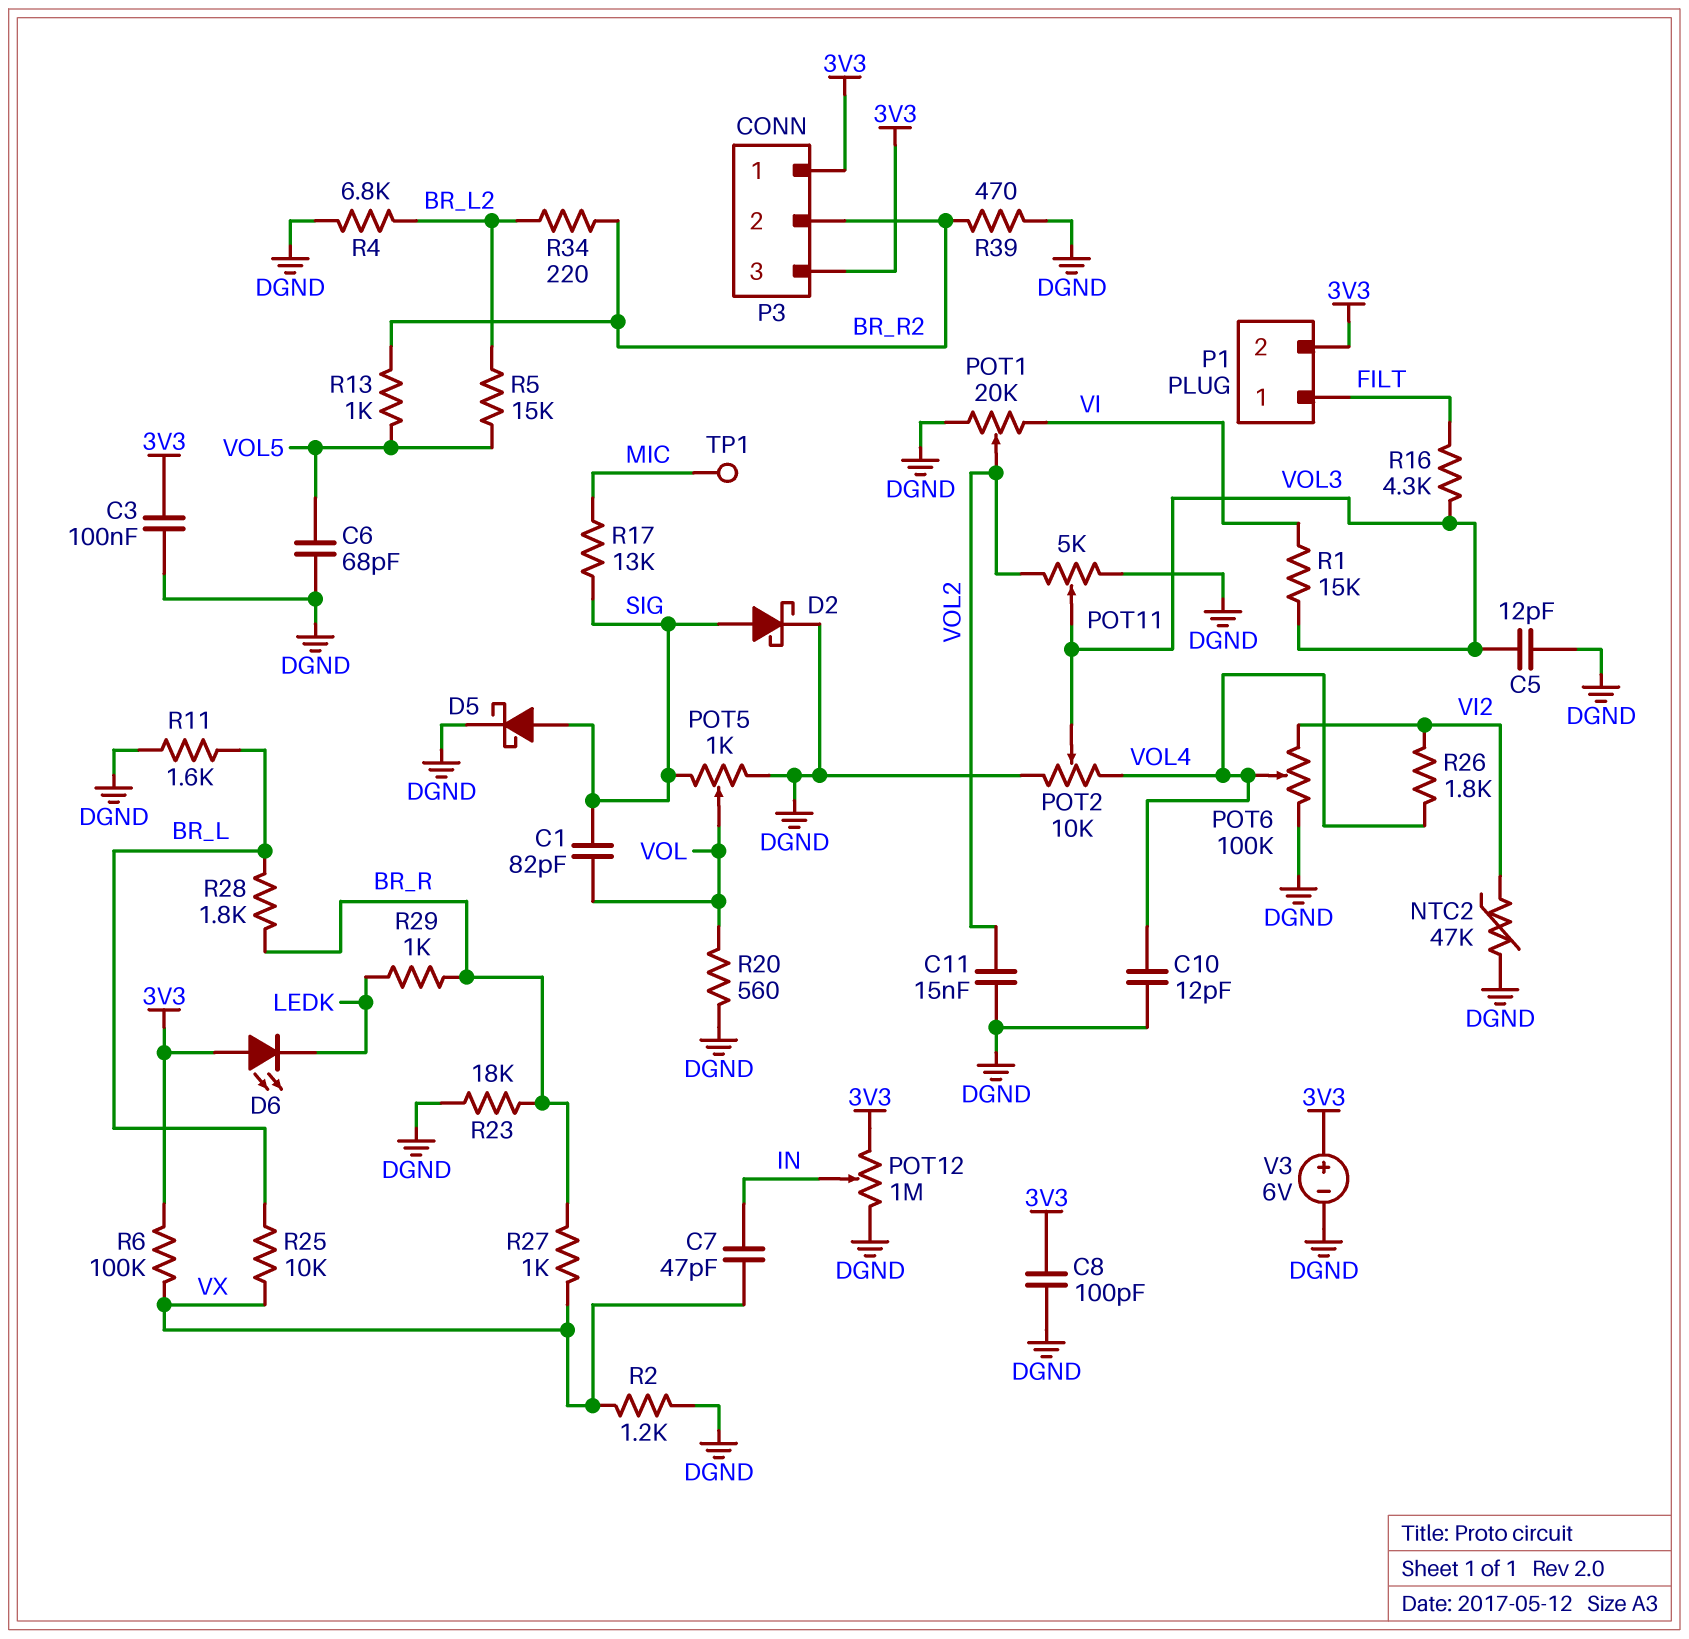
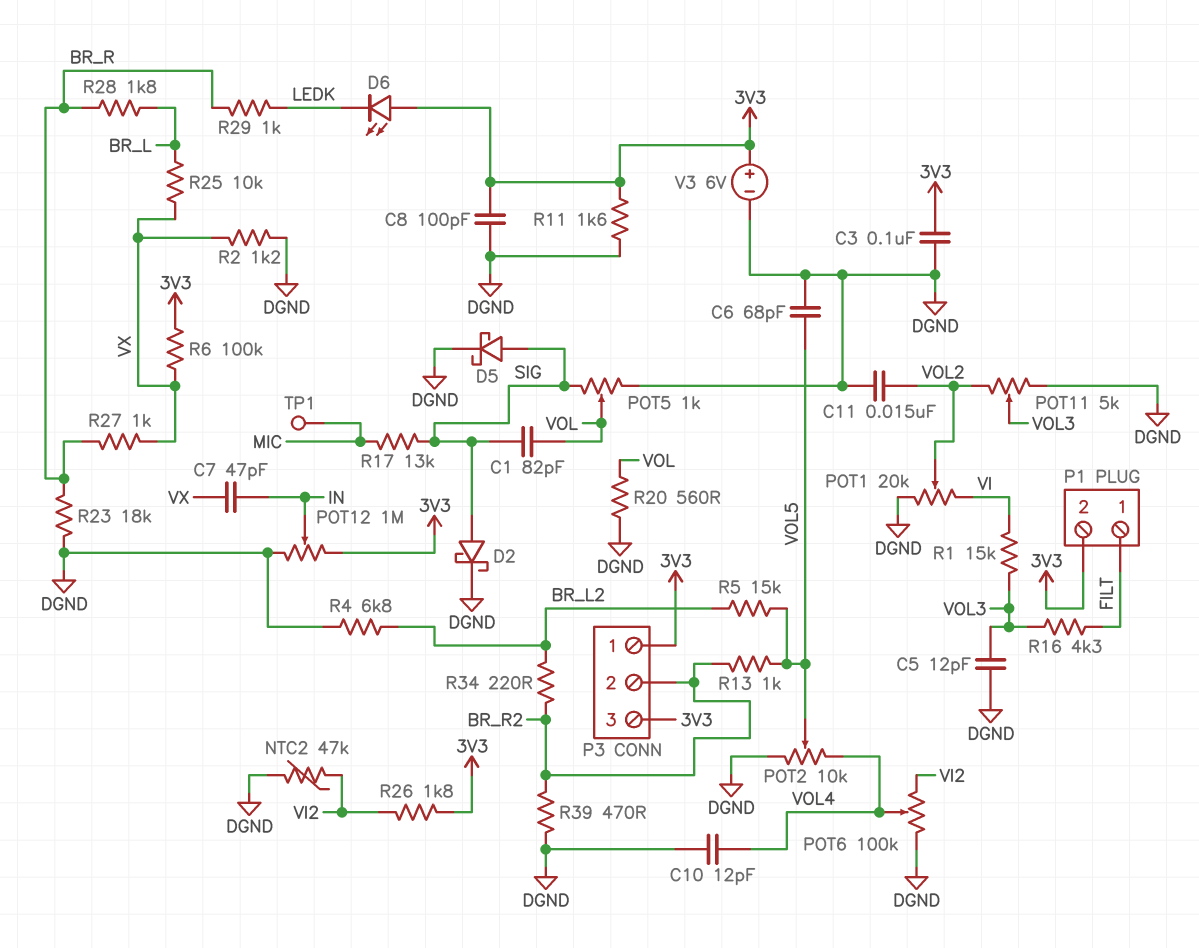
POT2: 10k (DGND, VOL4, wiper VOL3) -> 10k (DGND, VOL4, wiper VOL5)
R11: 1.6k (BR_L, DGND) -> 1.6k (3V3, DGND)
R26: 1.8k (VI2, VOL4) -> 1.8k (3V3, VI2)

